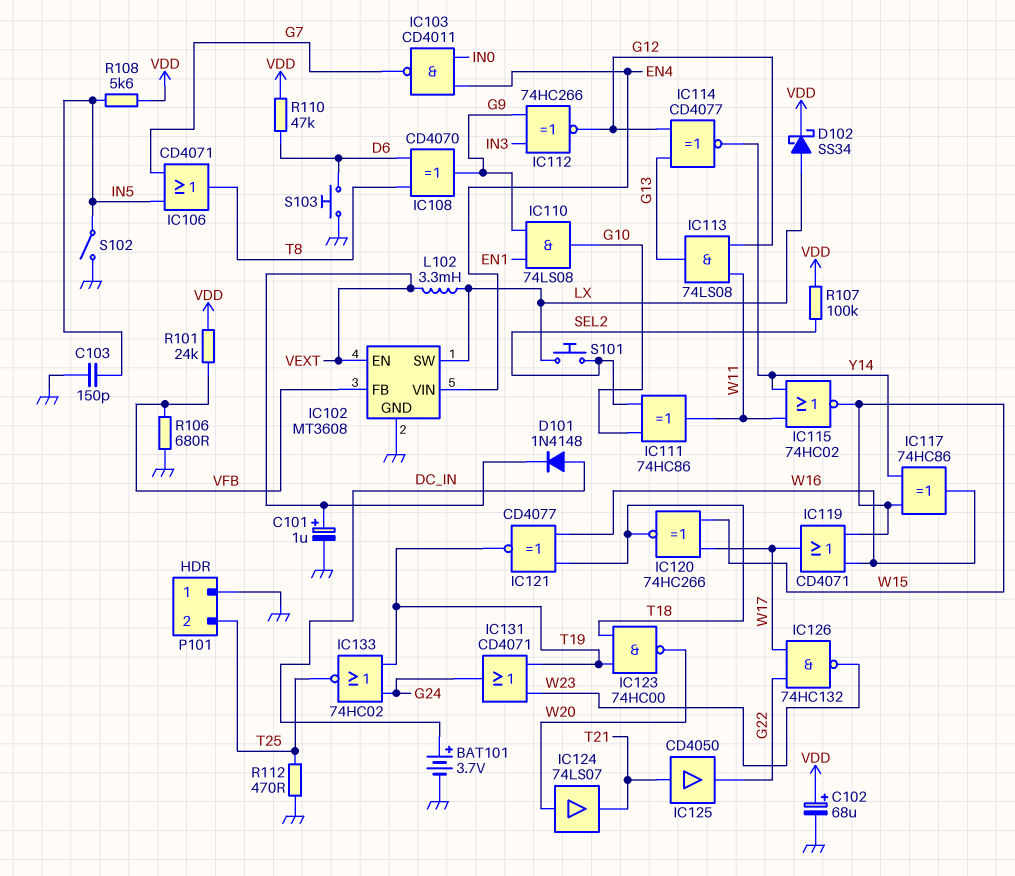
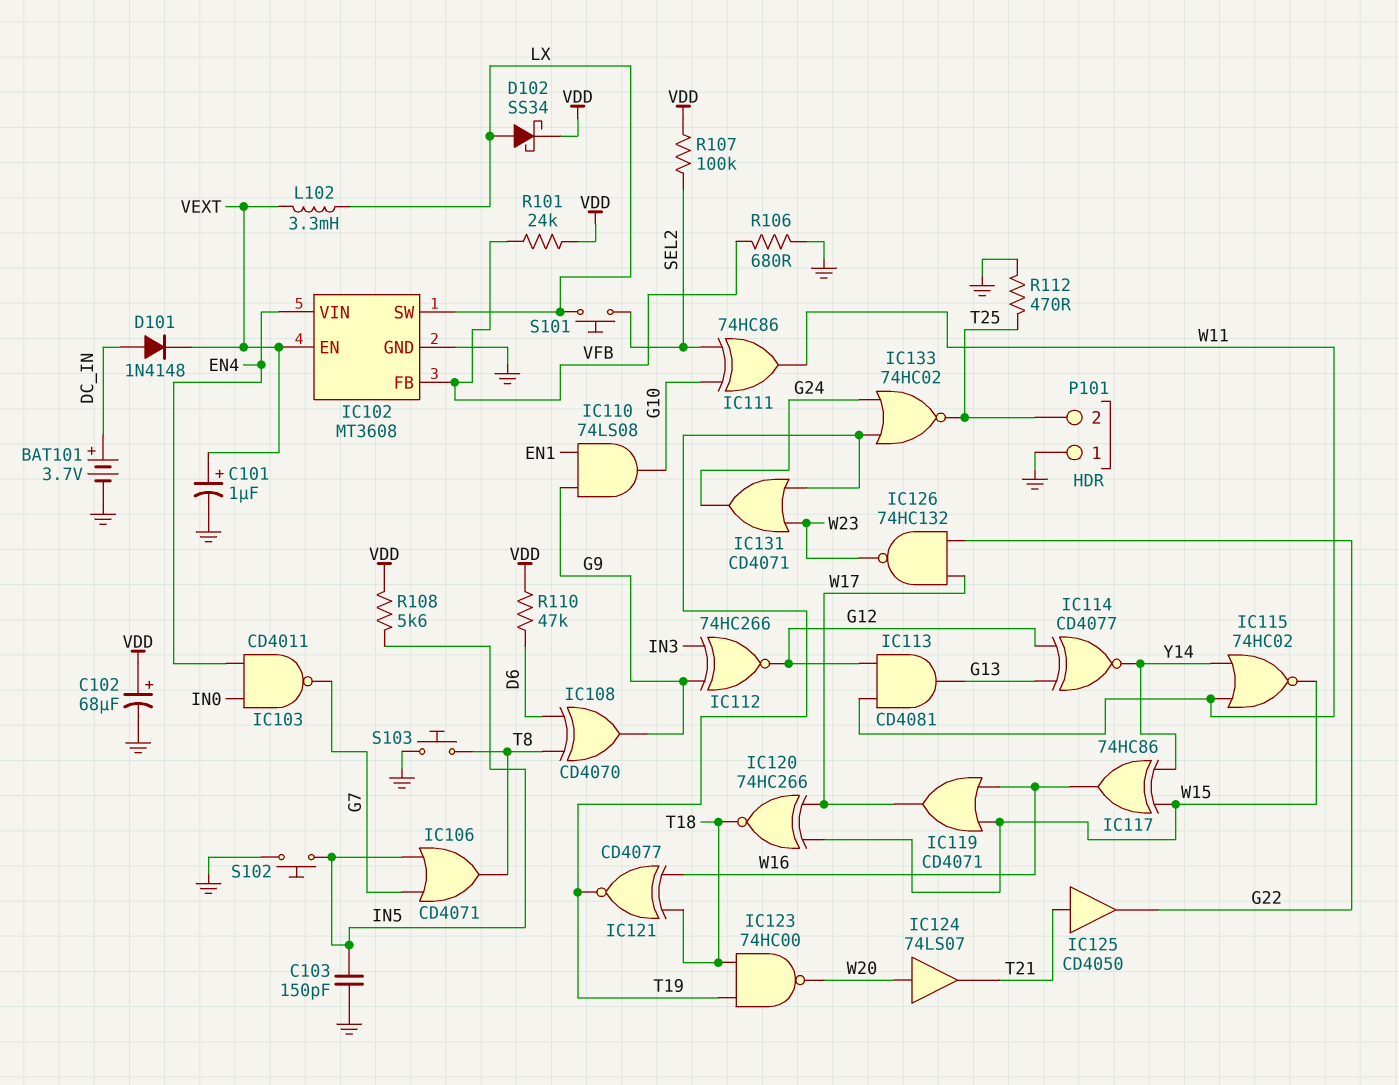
IC113: AND 74LS08 (in G12, in W11, out G13) -> AND CD4081 (in G12, in W11, out G13)
S102: switch (GND, IN5) -> button (GND, IN5)
S103: button (D6, GND) -> button (GND, T8)

